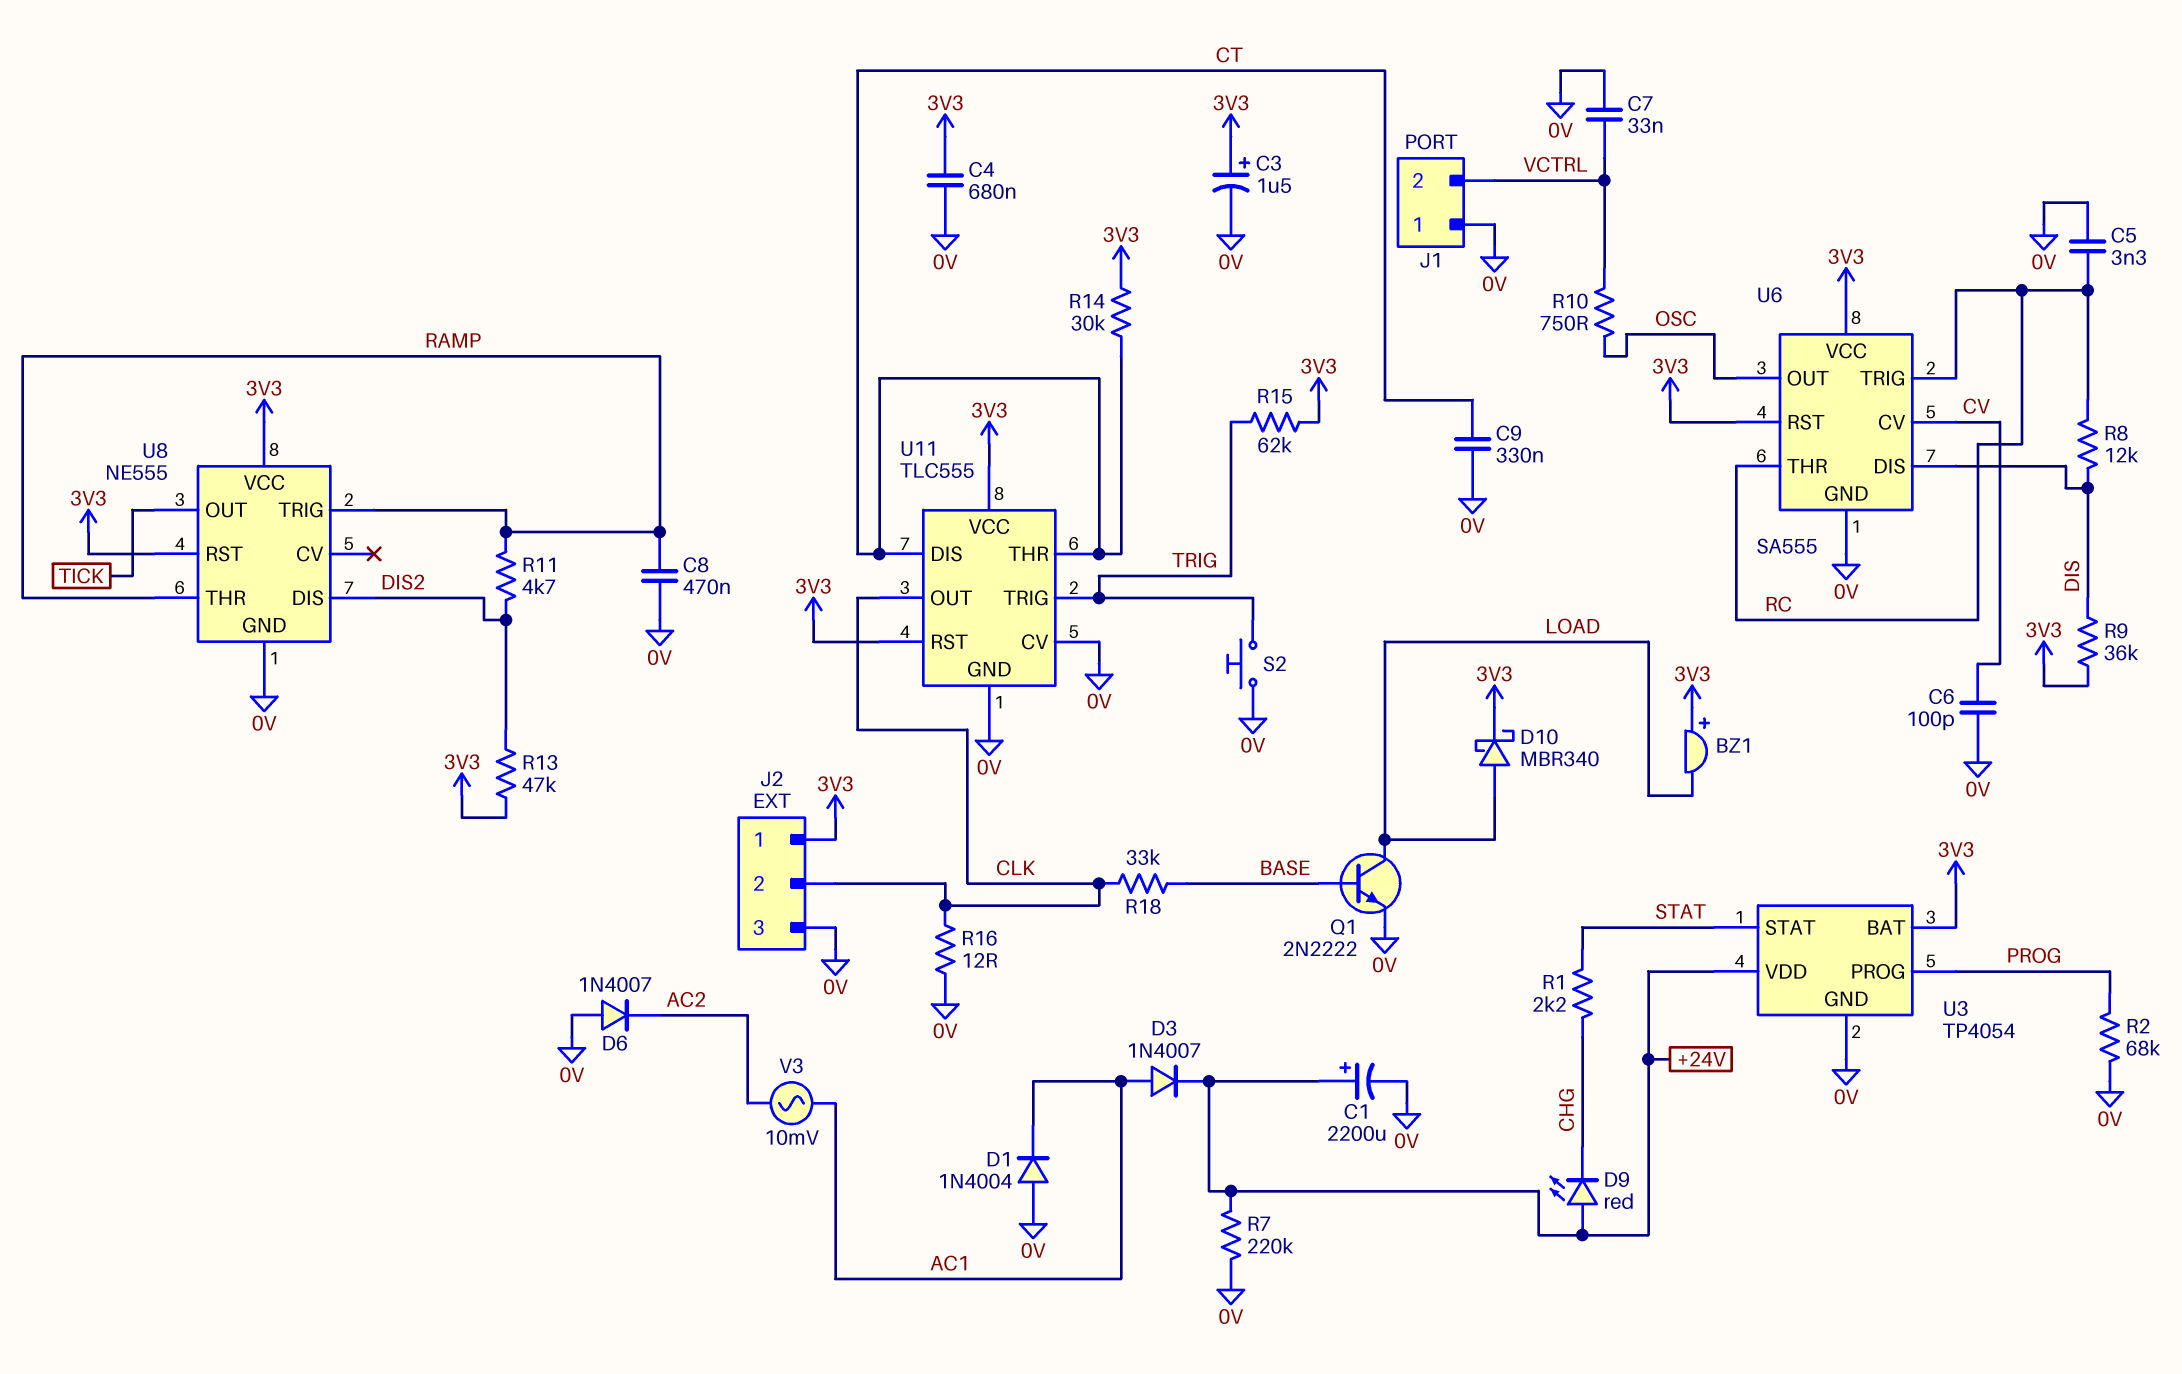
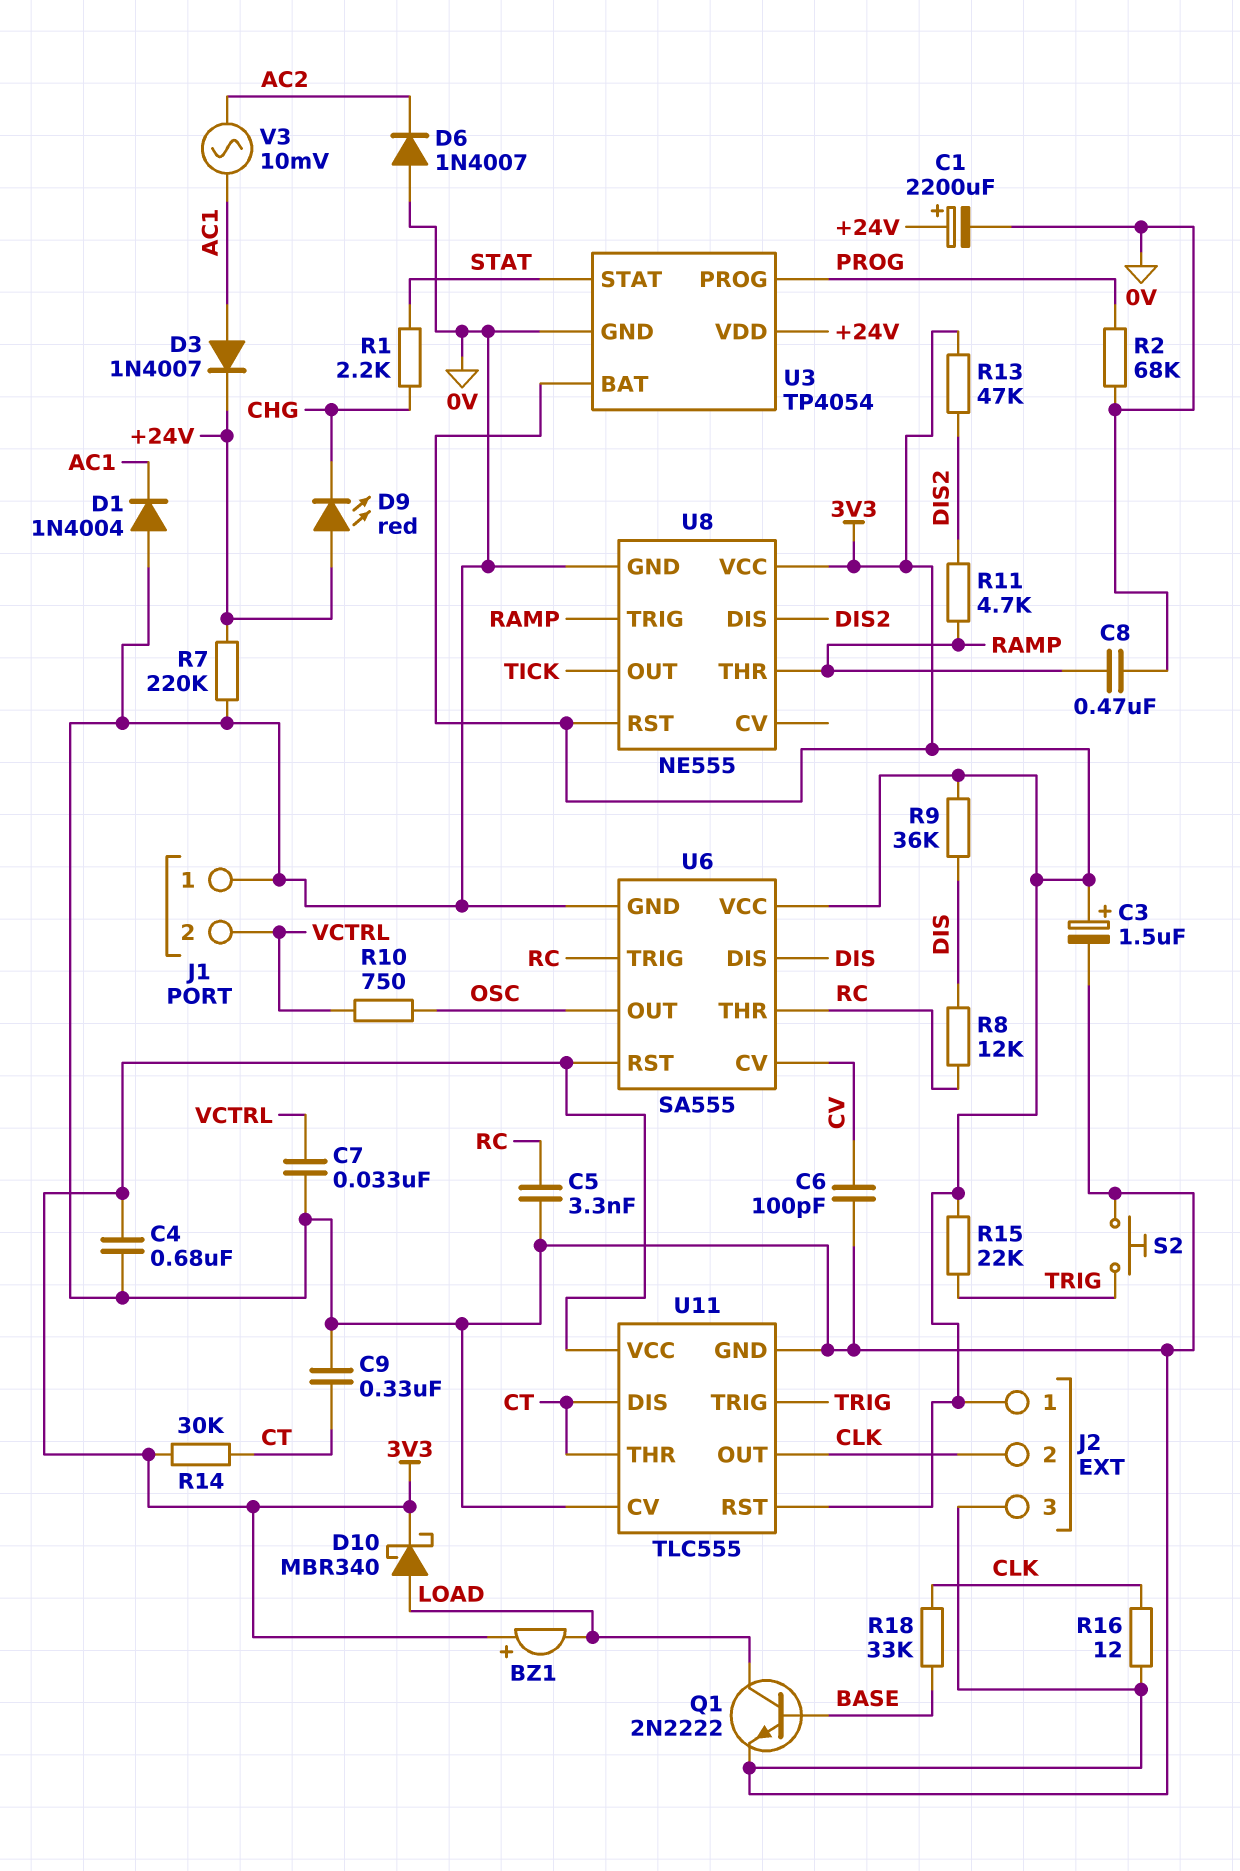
R15: 62k (3V3, TRIG) -> 22k (3V3, TRIG)

